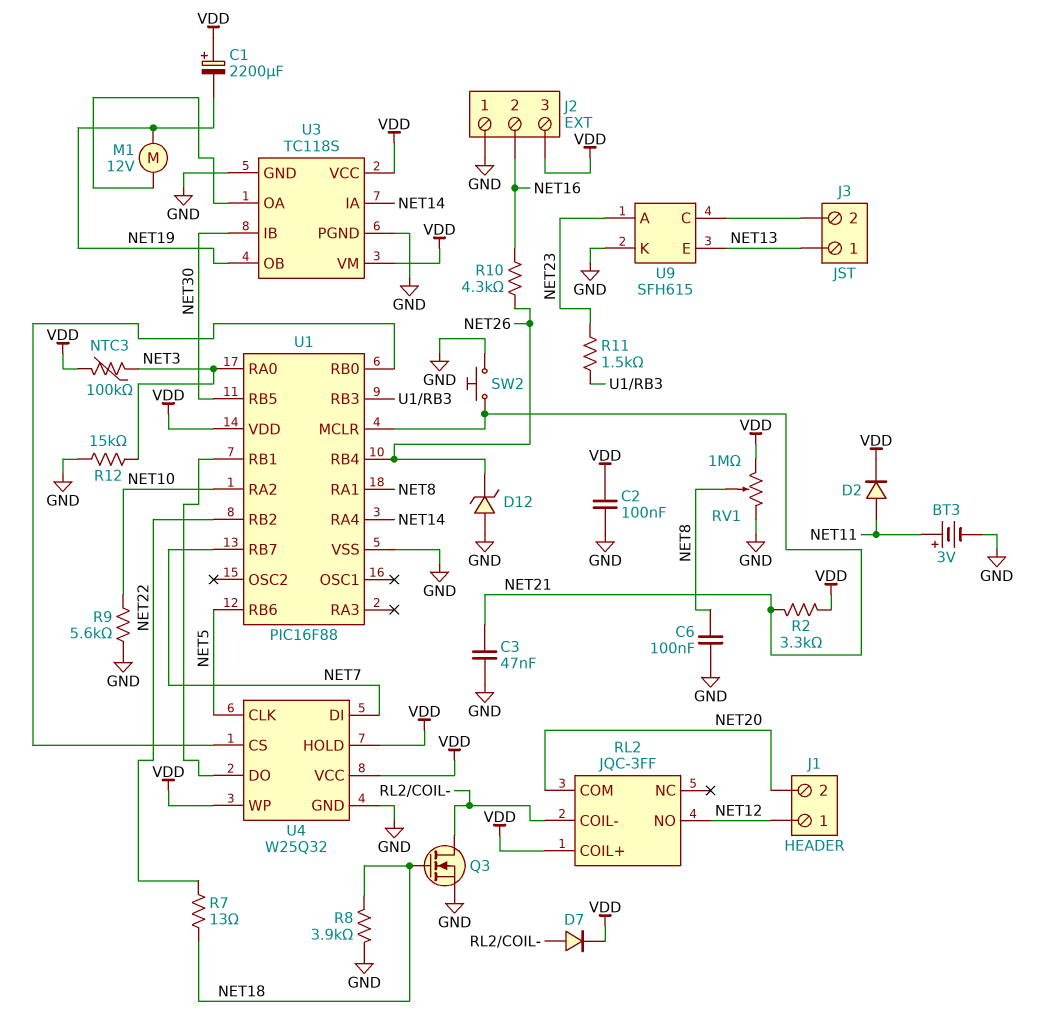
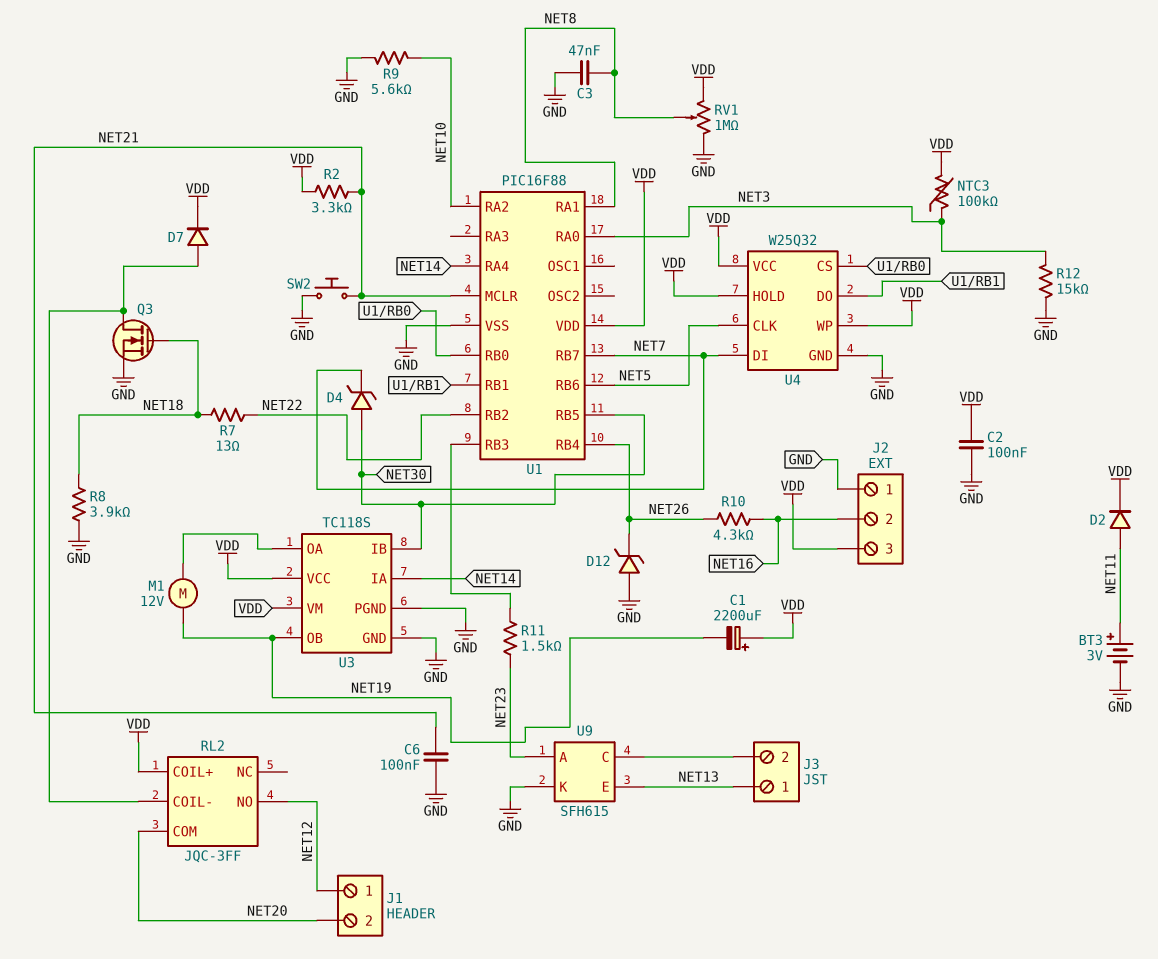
C3: 47nF (GND, NET21) -> 47nF (GND, NET8)
C6: 100nF (GND, NET8) -> 100nF (GND, NET21)
D4: none -> zener (A NET30, K NET7)

